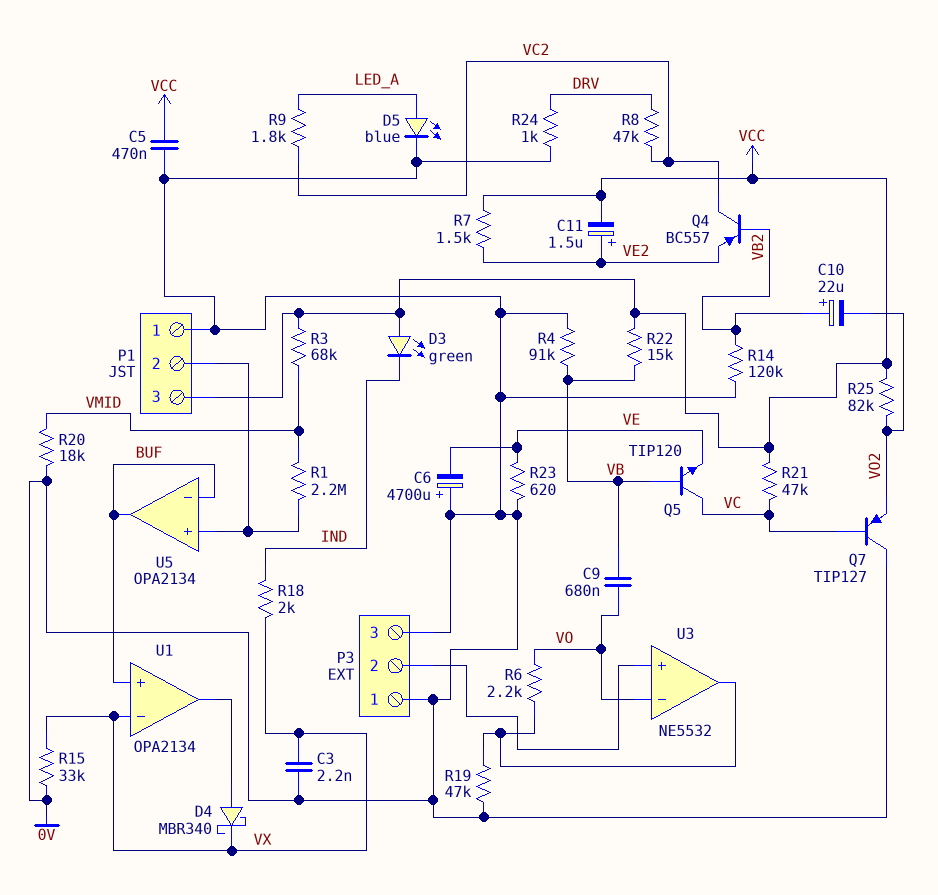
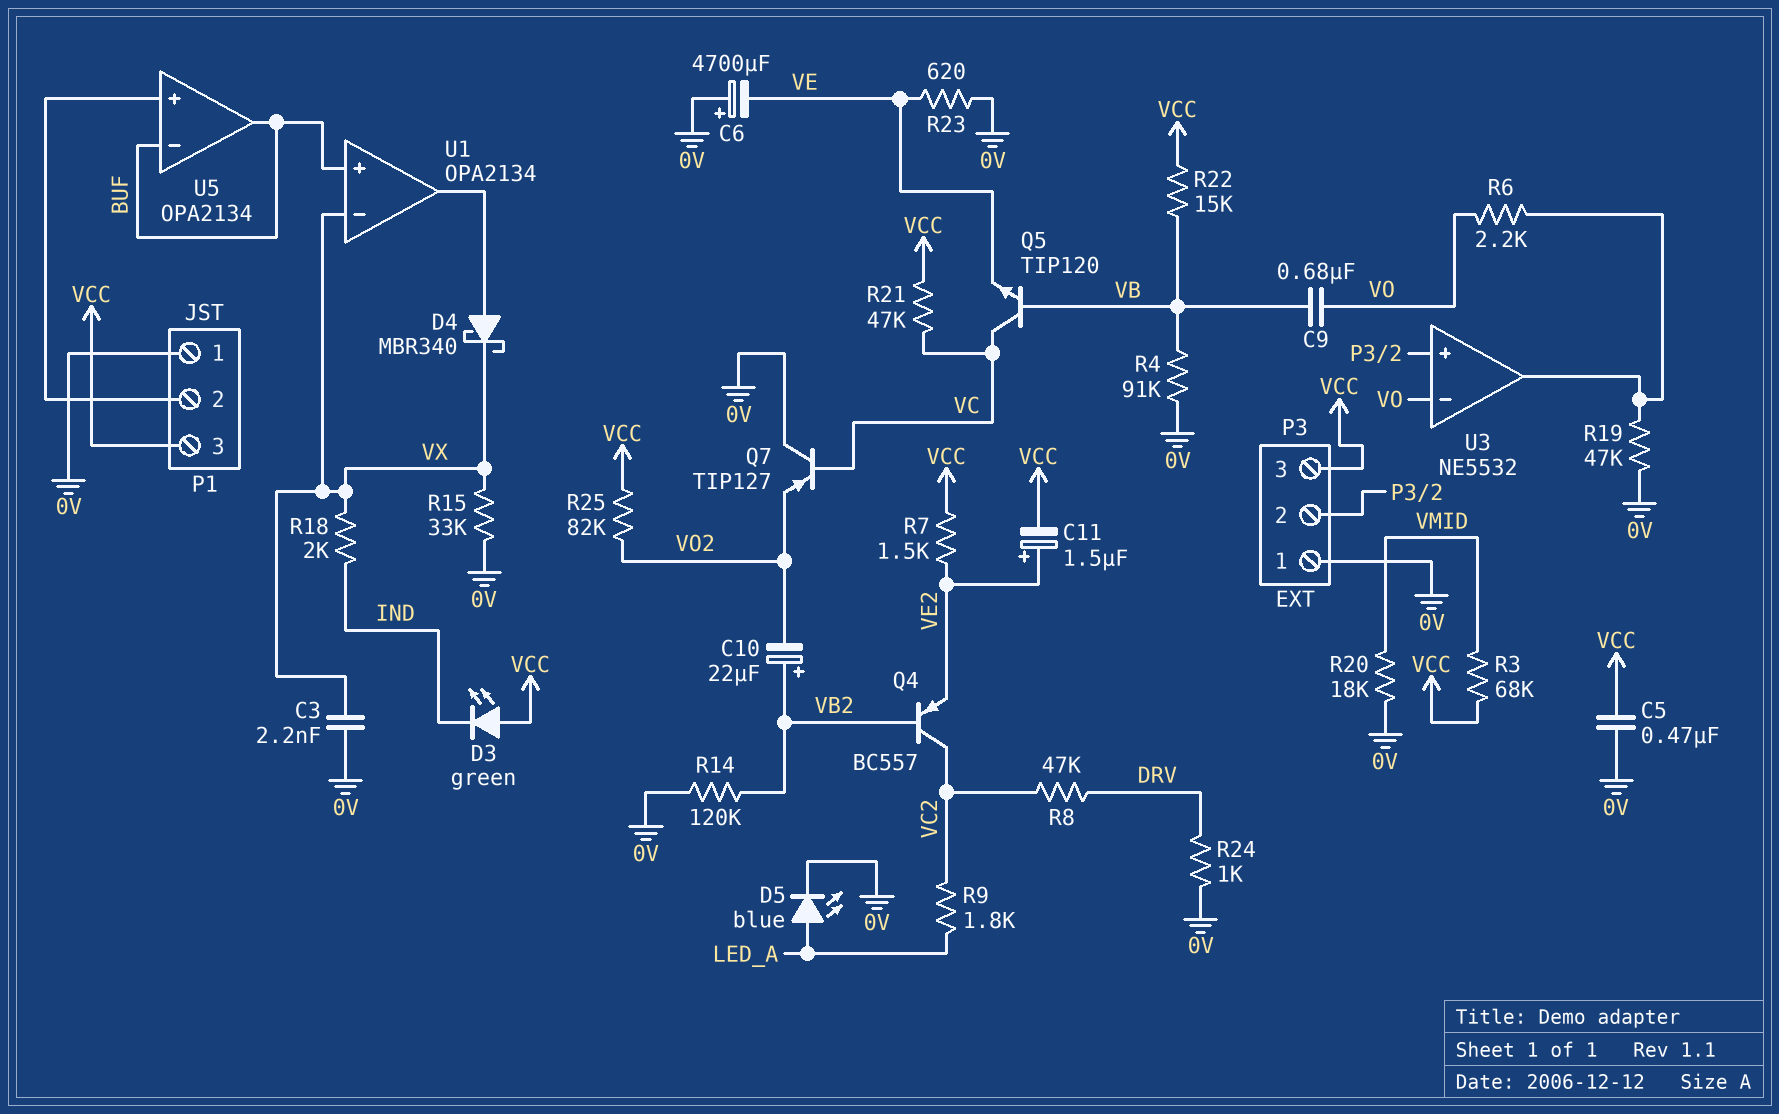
P3 pin 3: 0V -> VCC
R1: 2.2M (P1/2, VMID) -> none

